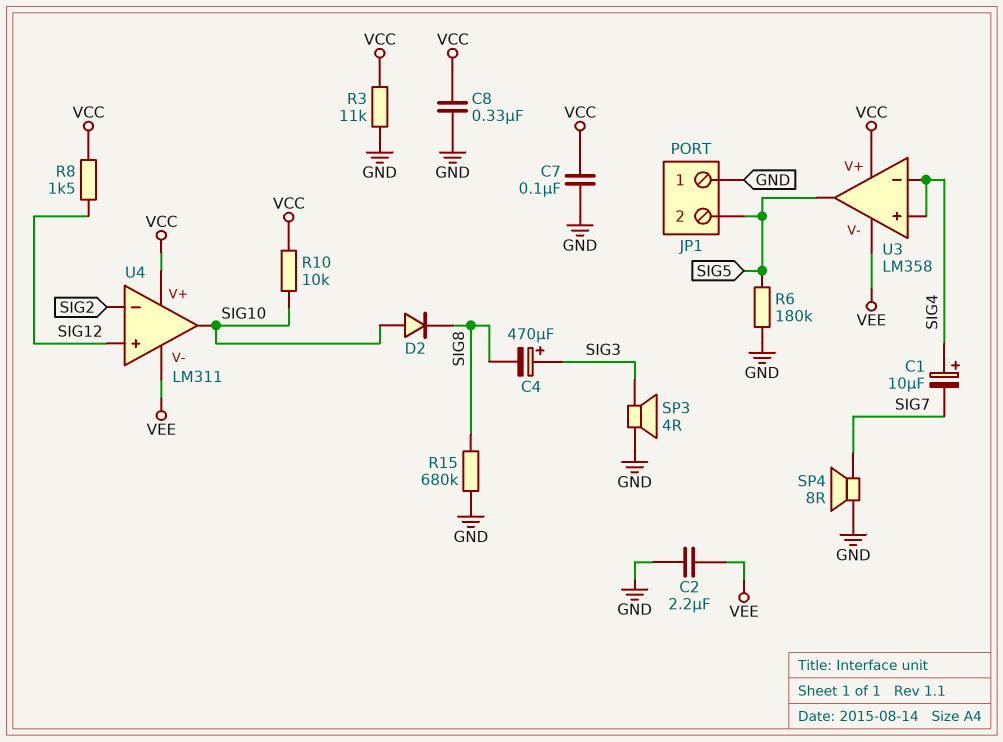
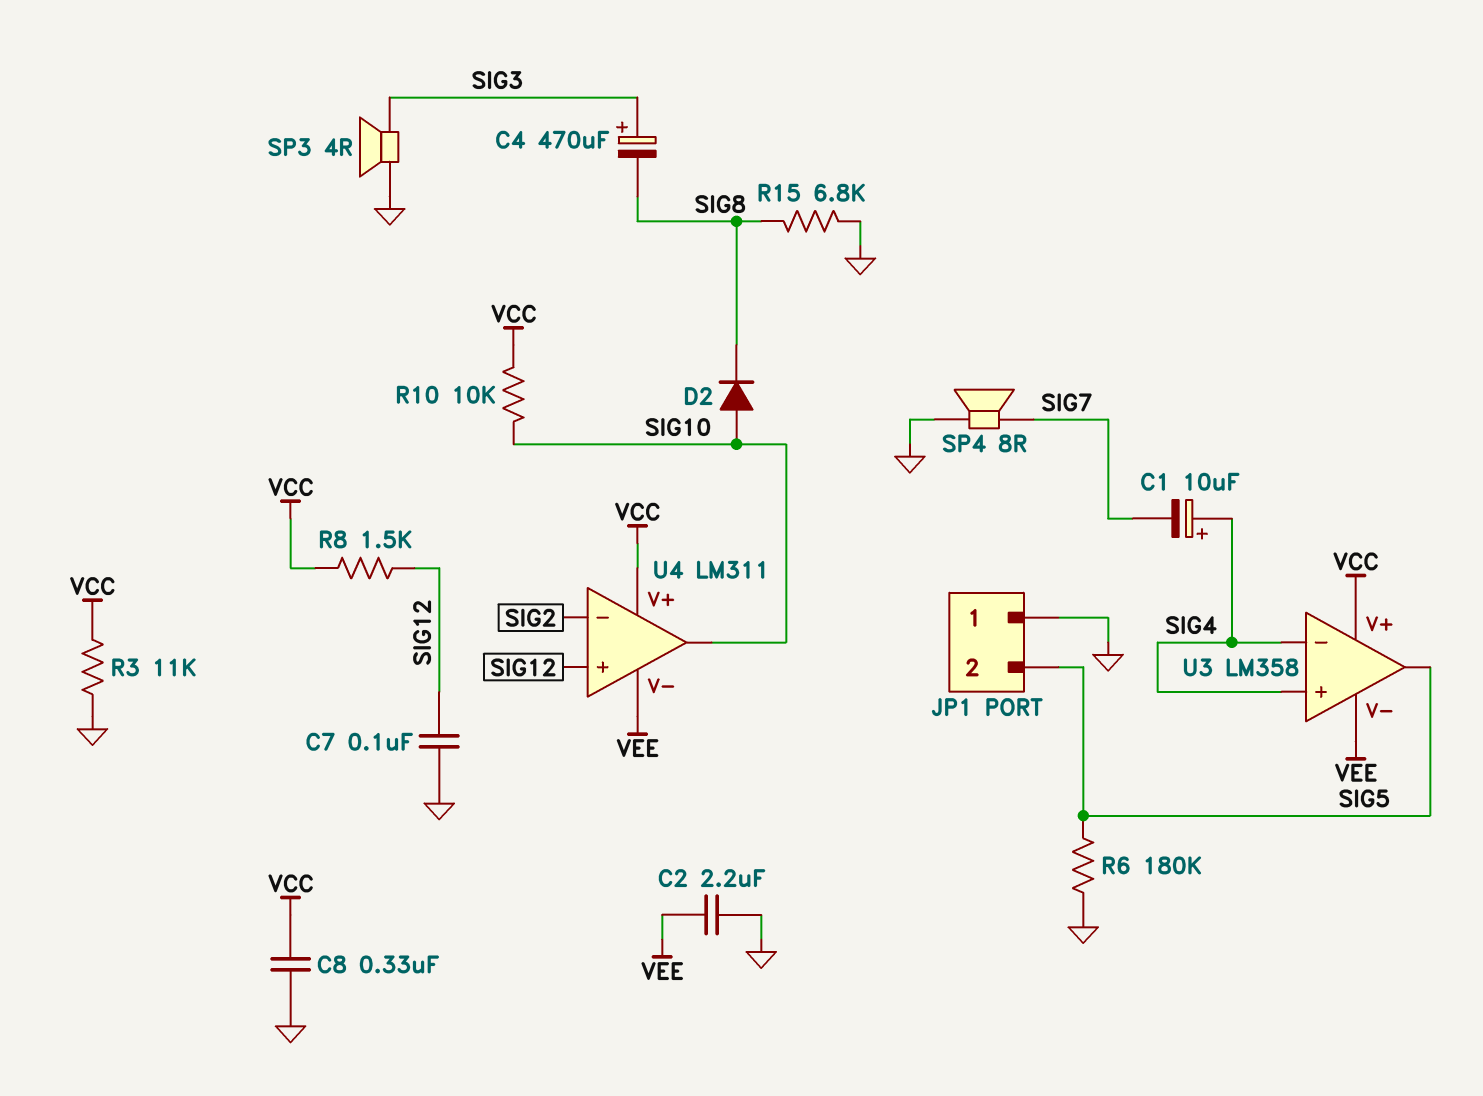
C7: 100nF (GND, VCC) -> 100nF (GND, SIG12)
R15: 680k (GND, SIG8) -> 6.8k (GND, SIG8)

